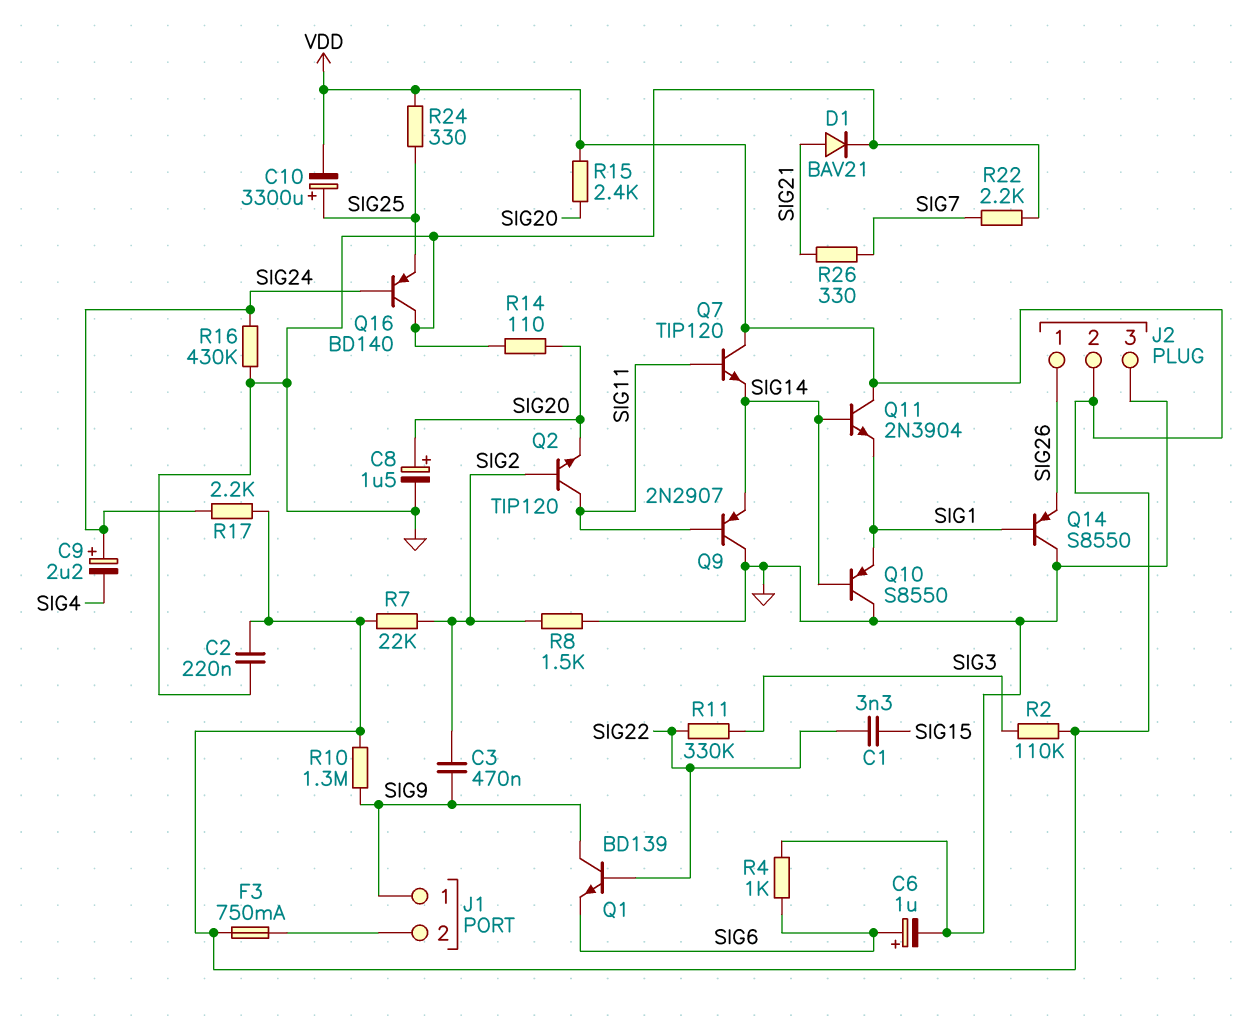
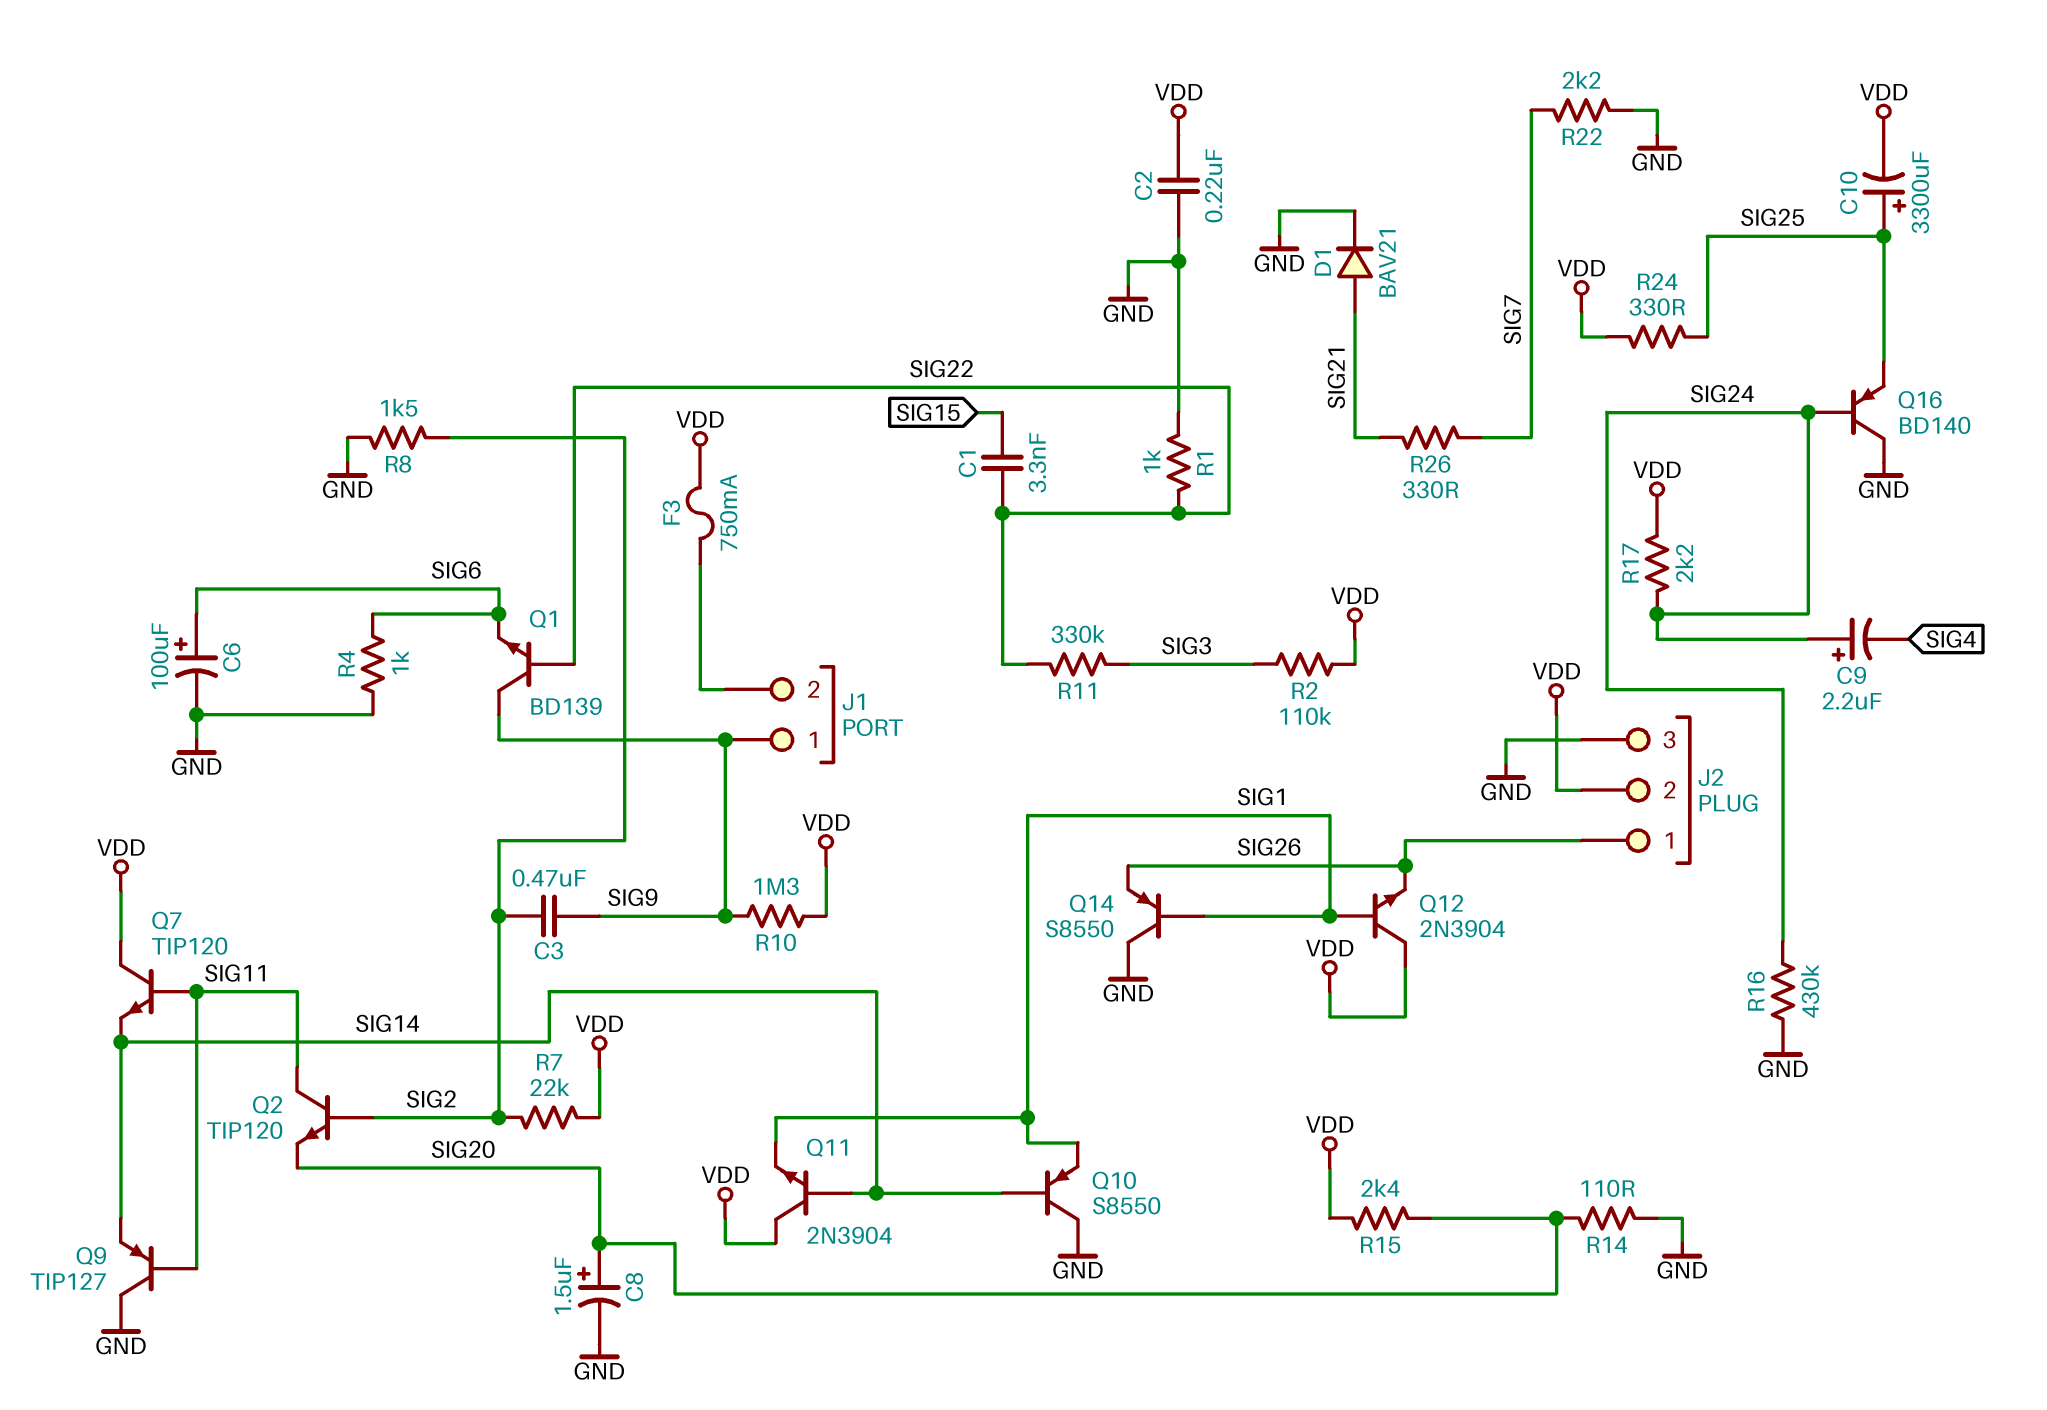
C6: 1uF (plus SIG6, minus GND) -> 100uF (plus SIG6, minus GND)
Q9: PNP 2N2907 (B SIG11, C GND, E SIG14) -> PNP TIP127 (B SIG11, C GND, E SIG14)
Q12: none -> NPN 2N3904 (B SIG1, C VDD, E SIG26)
R1: none -> 1k (GND, SIG22)

